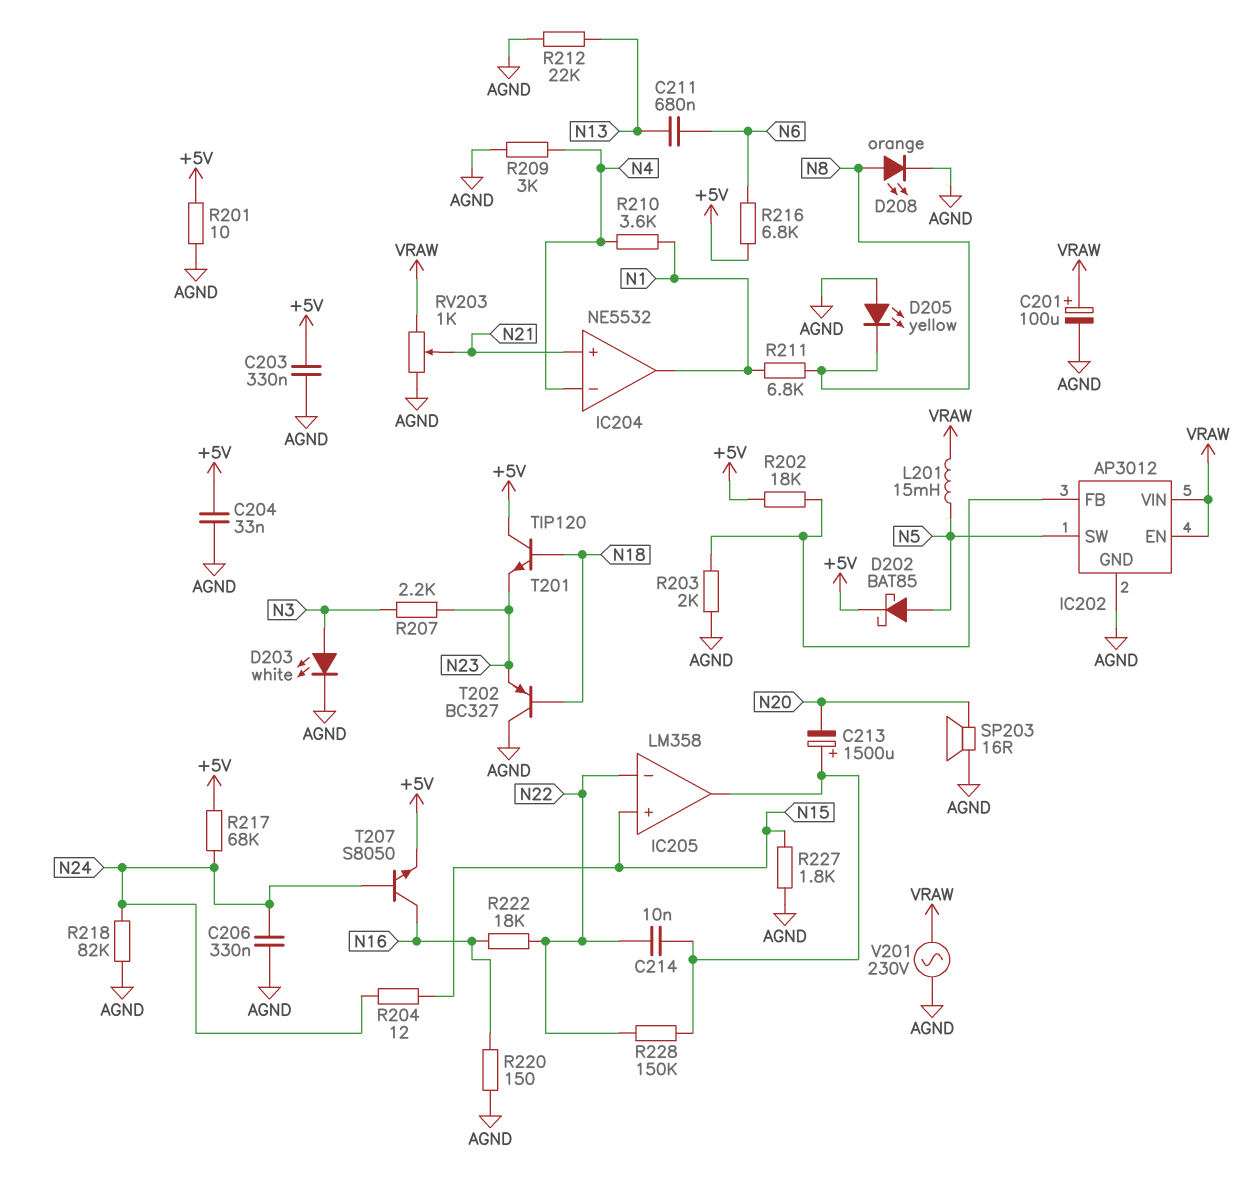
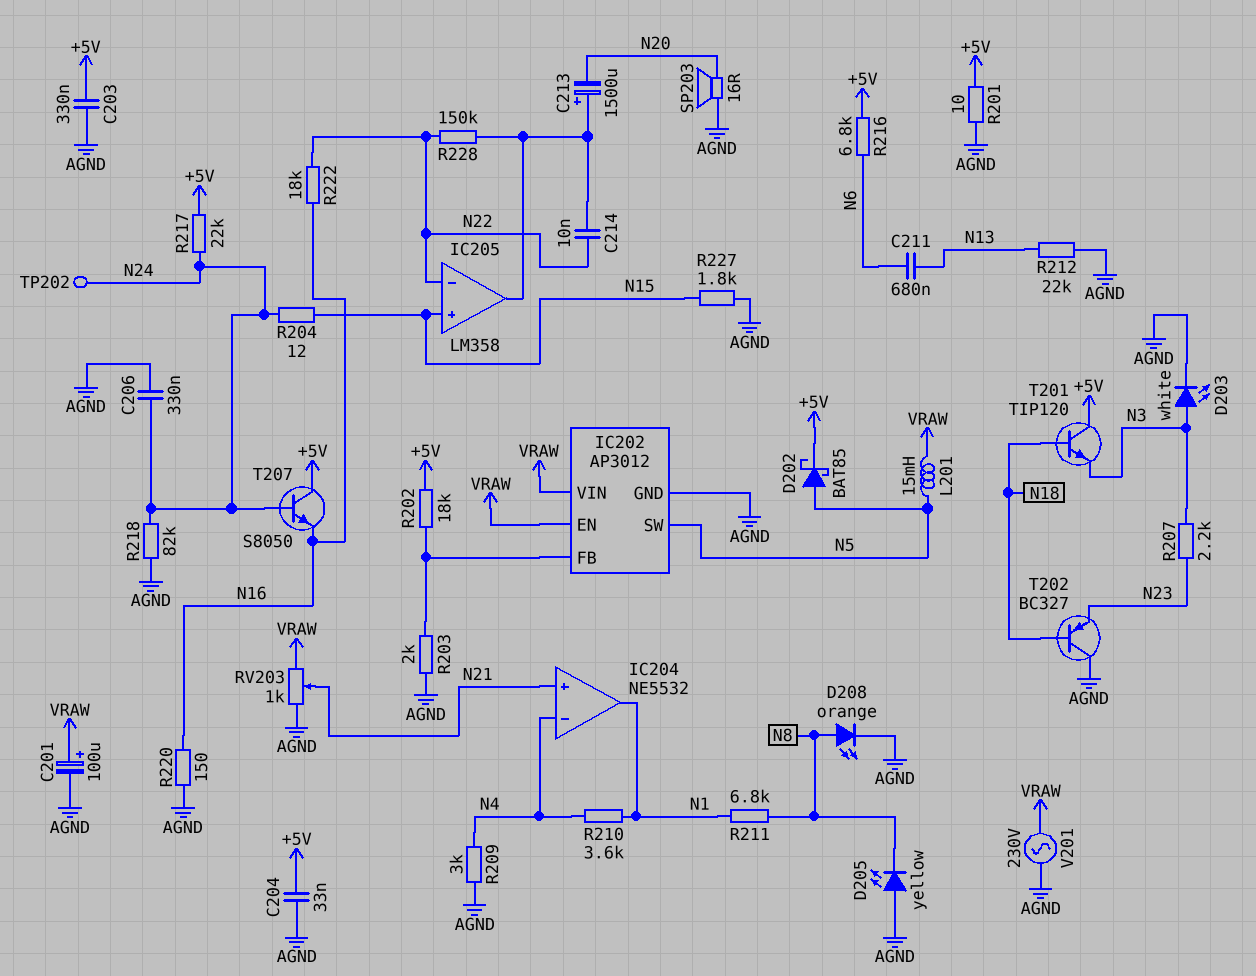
R217: 68k (+5V, N24) -> 22k (+5V, N24)
T201: NPN TIP120 (B N18, C +5V, E N23) -> NPN TIP120 (B N18, C +5V, E N3)
T207: NPN S8050 (B N24, C N16, E +5V) -> NPN S8050 (B N24, C +5V, E N16)
TP202: none -> test point (N24)

